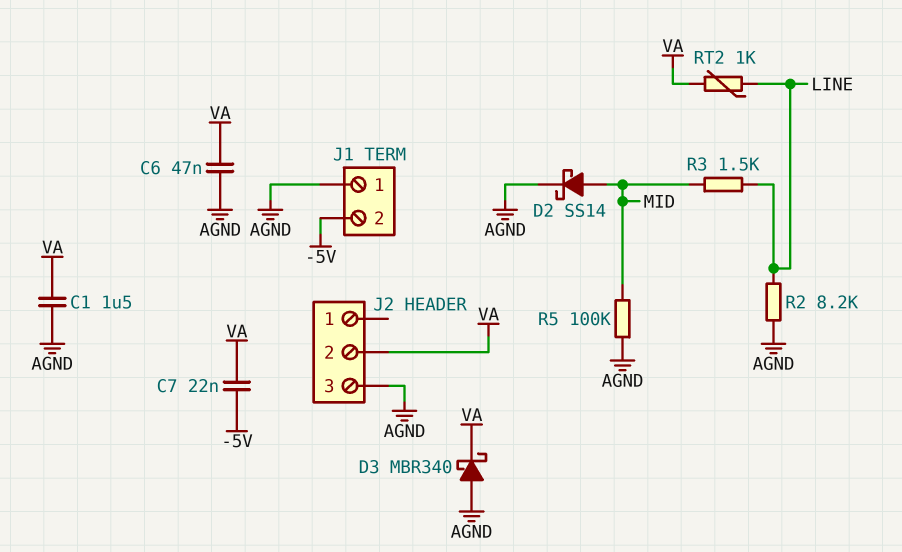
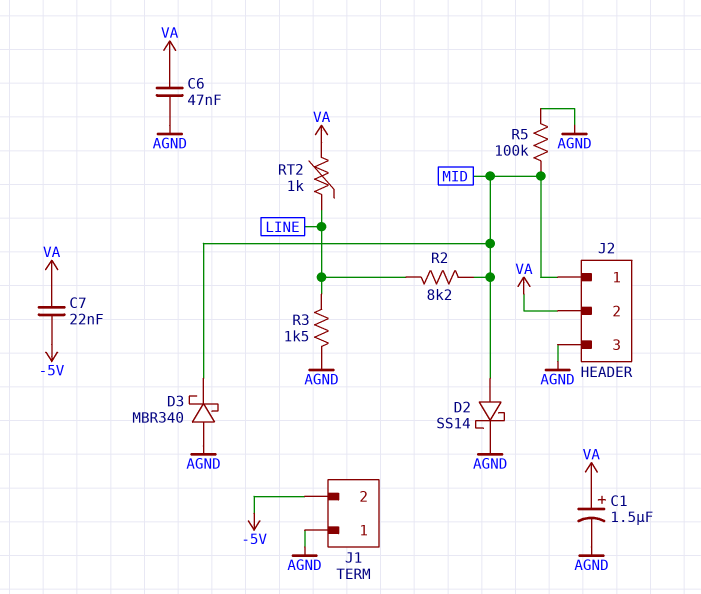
C1: 1.5uF (AGND, VA) -> 1.5uF (plus VA, minus AGND)
D3: schottky MBR340 (A AGND, K VA) -> schottky MBR340 (A AGND, K MID)
J2 pin 1: none -> MID
R2: 8.2k (AGND, LINE) -> 8.2k (LINE, MID)
R3: 1.5k (LINE, MID) -> 1.5k (AGND, LINE)

